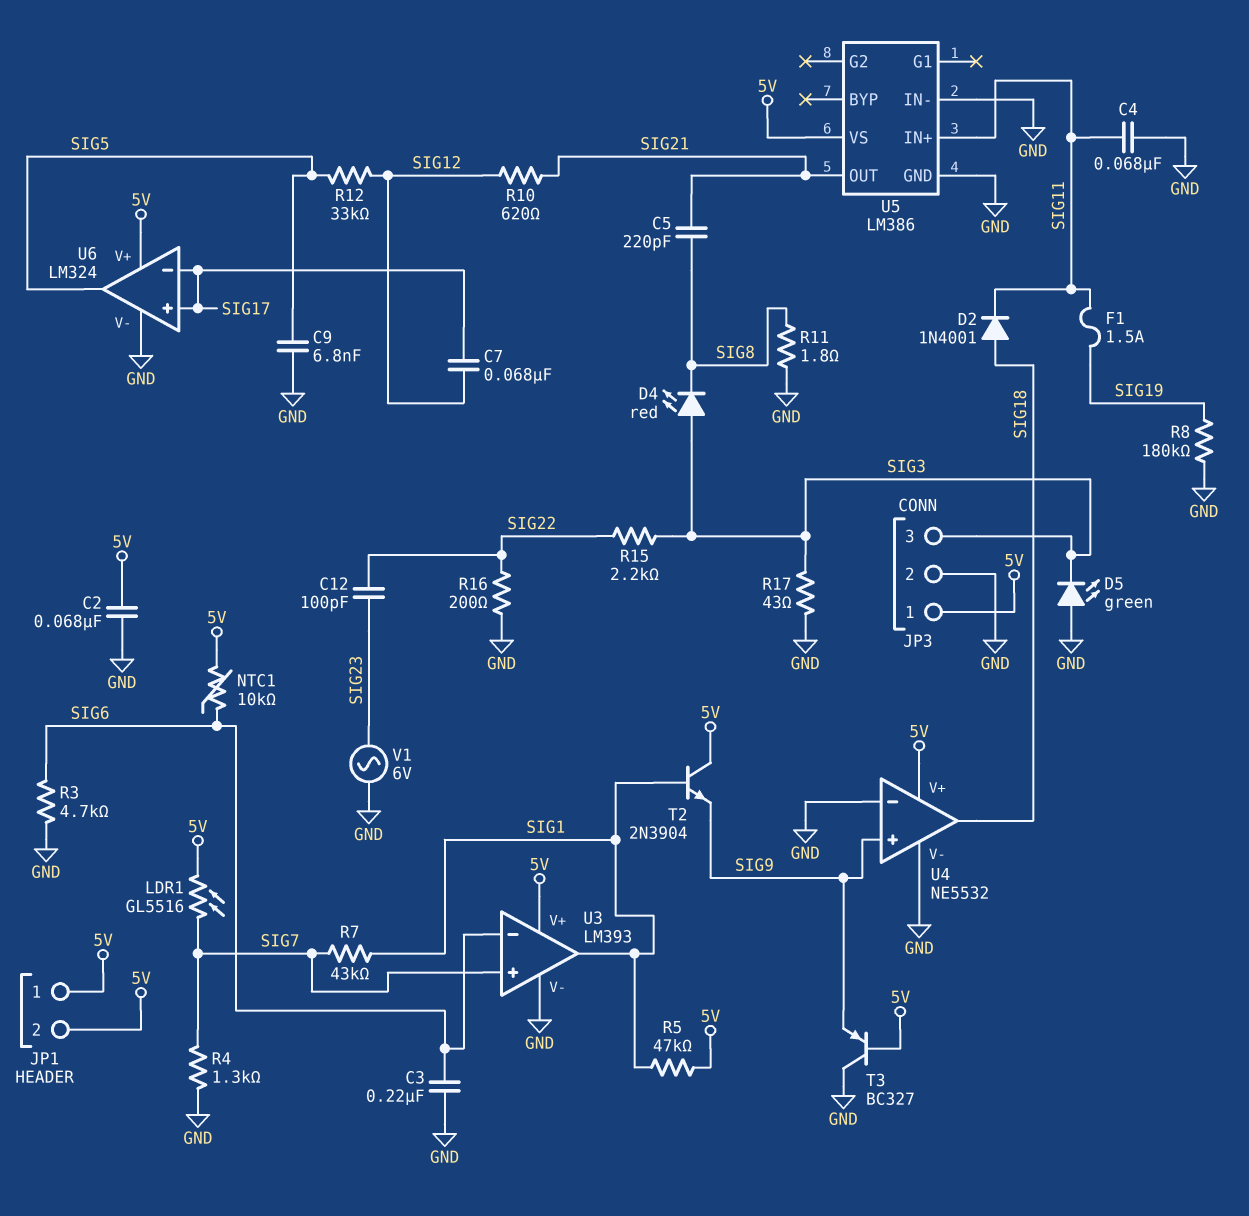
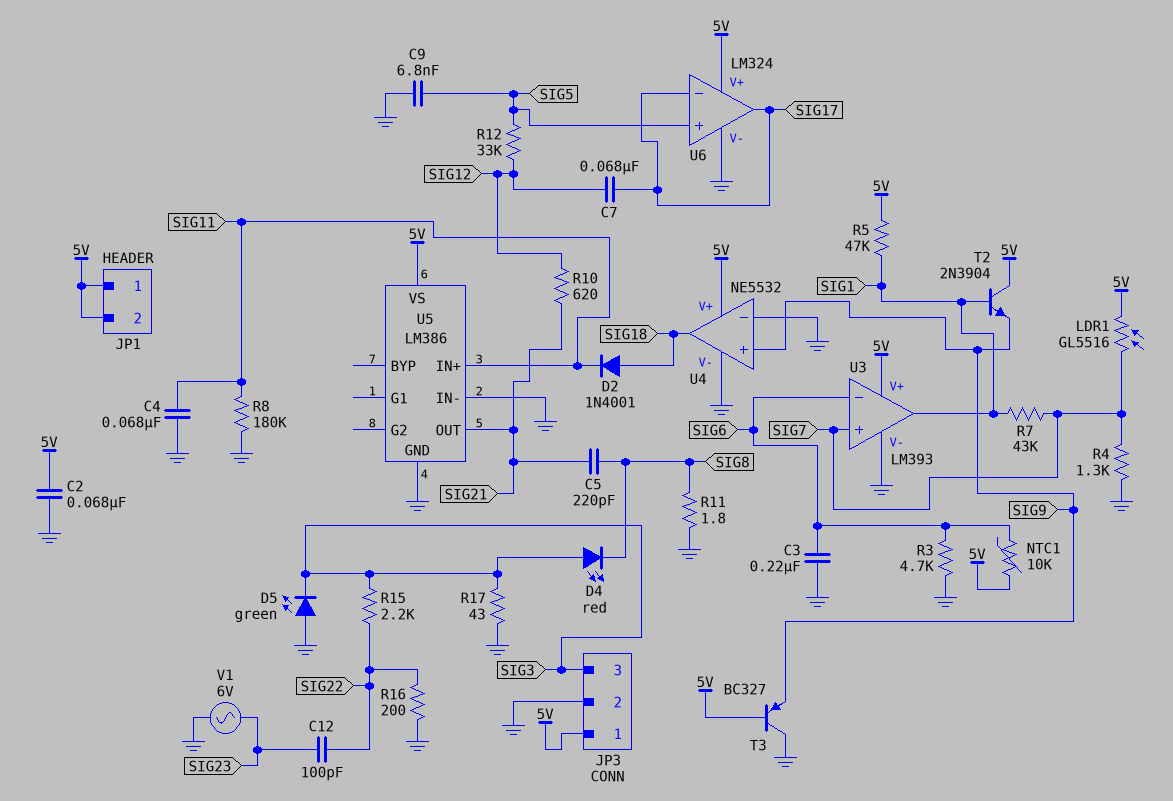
F1: 1.5A (SIG11, SIG19) -> none
R8: 180k (GND, SIG19) -> 180k (GND, SIG11)
U6 pin in+: SIG17 -> SIG5
U6 pin out: SIG5 -> SIG17

